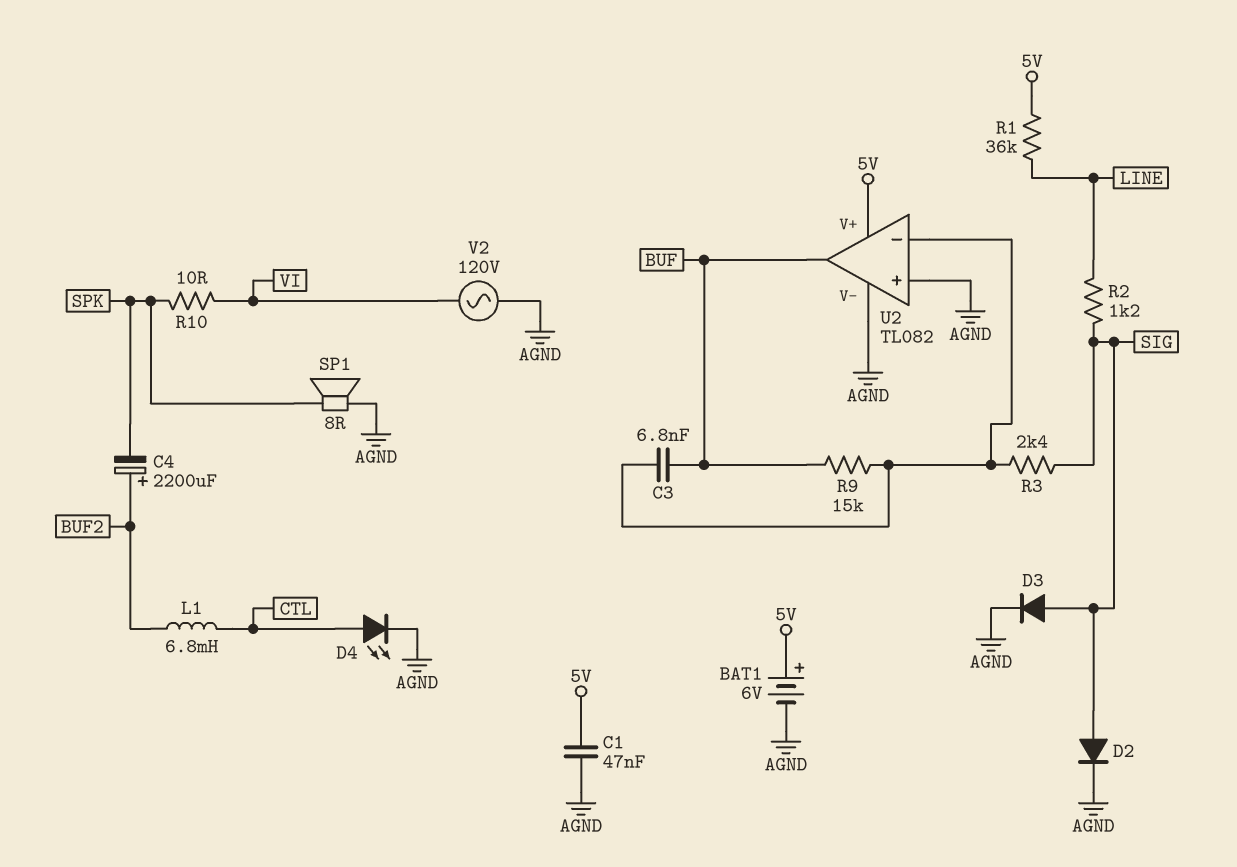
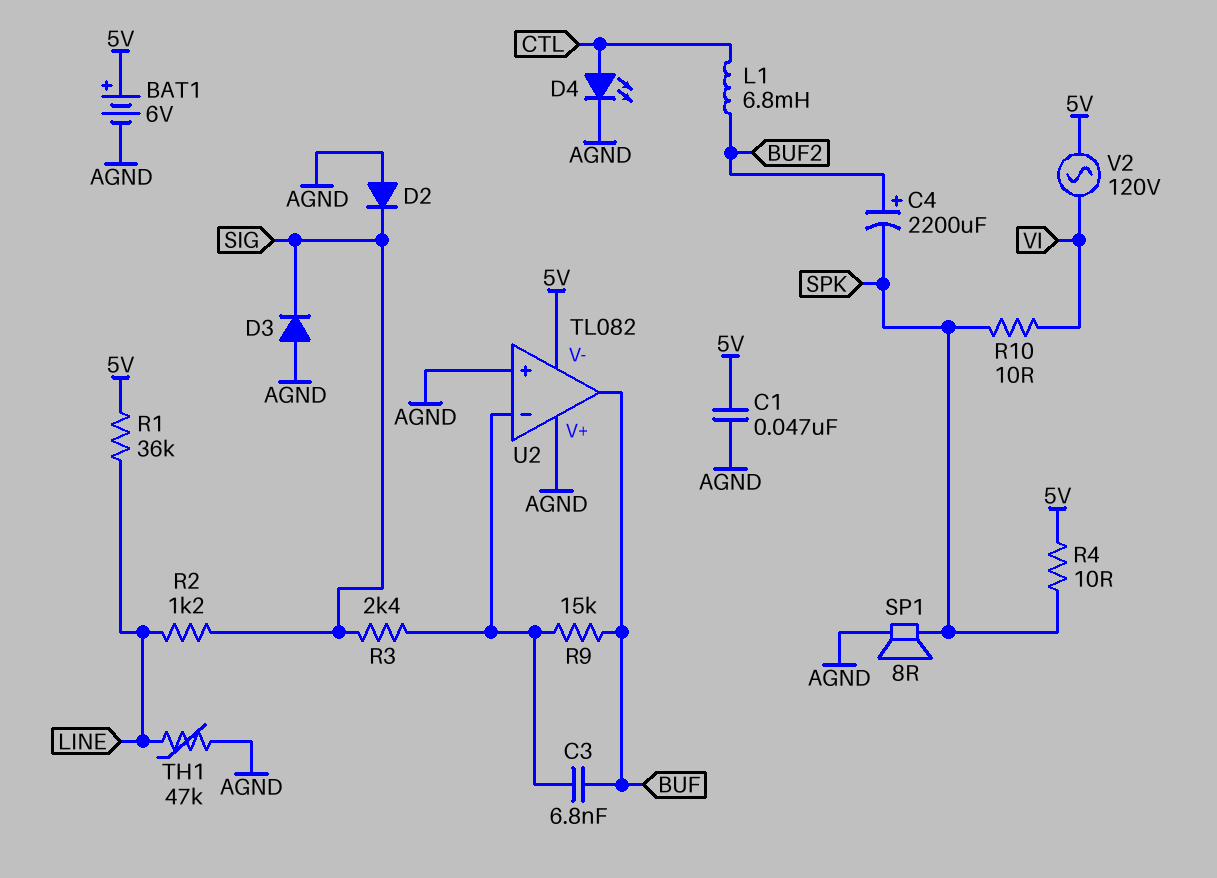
D2: diode (A SIG, K AGND) -> diode (A AGND, K SIG)
D3: diode (A SIG, K AGND) -> diode (A AGND, K SIG)
R4: none -> 10 (5V, SPK)
TH1: none -> 47k (AGND, LINE)
U2 pin V+: 5V -> AGND
U2 pin V-: AGND -> 5V
V2: AC 120V (AGND, VI) -> AC 120V (5V, VI)

